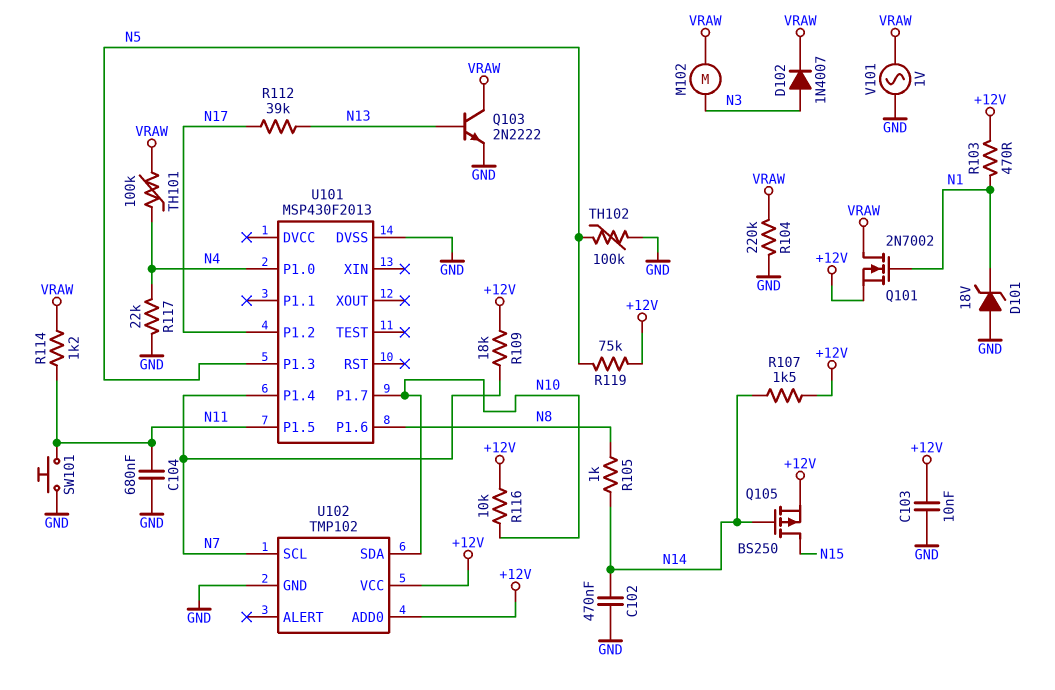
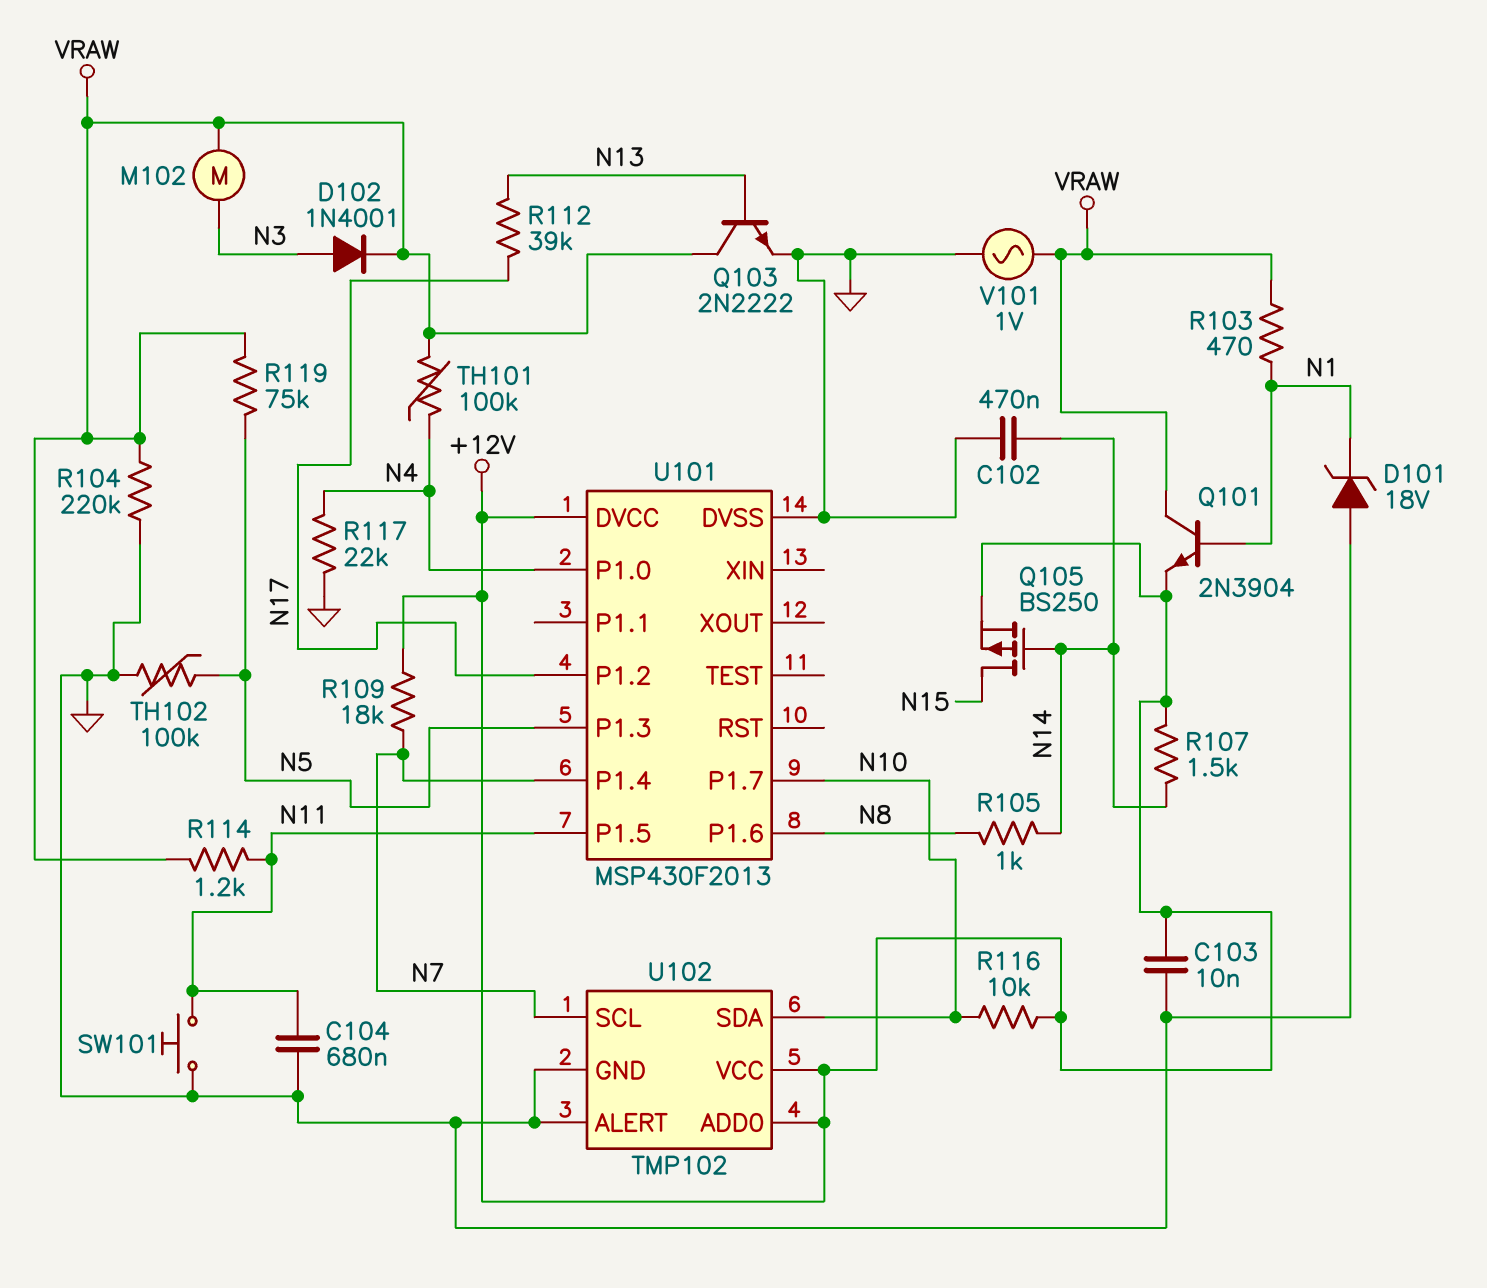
D102: diode 1N4007 (A N3, K VRAW) -> diode 1N4001 (A N3, K VRAW)
Q101: NMOS 2N7002 (G N1, D VRAW, S +12V) -> NPN 2N3904 (B N1, C VRAW, E +12V)
R103: 470 (+12V, N1) -> 470 (N1, VRAW)
R119: 75k (+12V, N5) -> 75k (N5, VRAW)
U101 pin DVCC: none -> +12V
U102 pin ALERT: none -> GND

